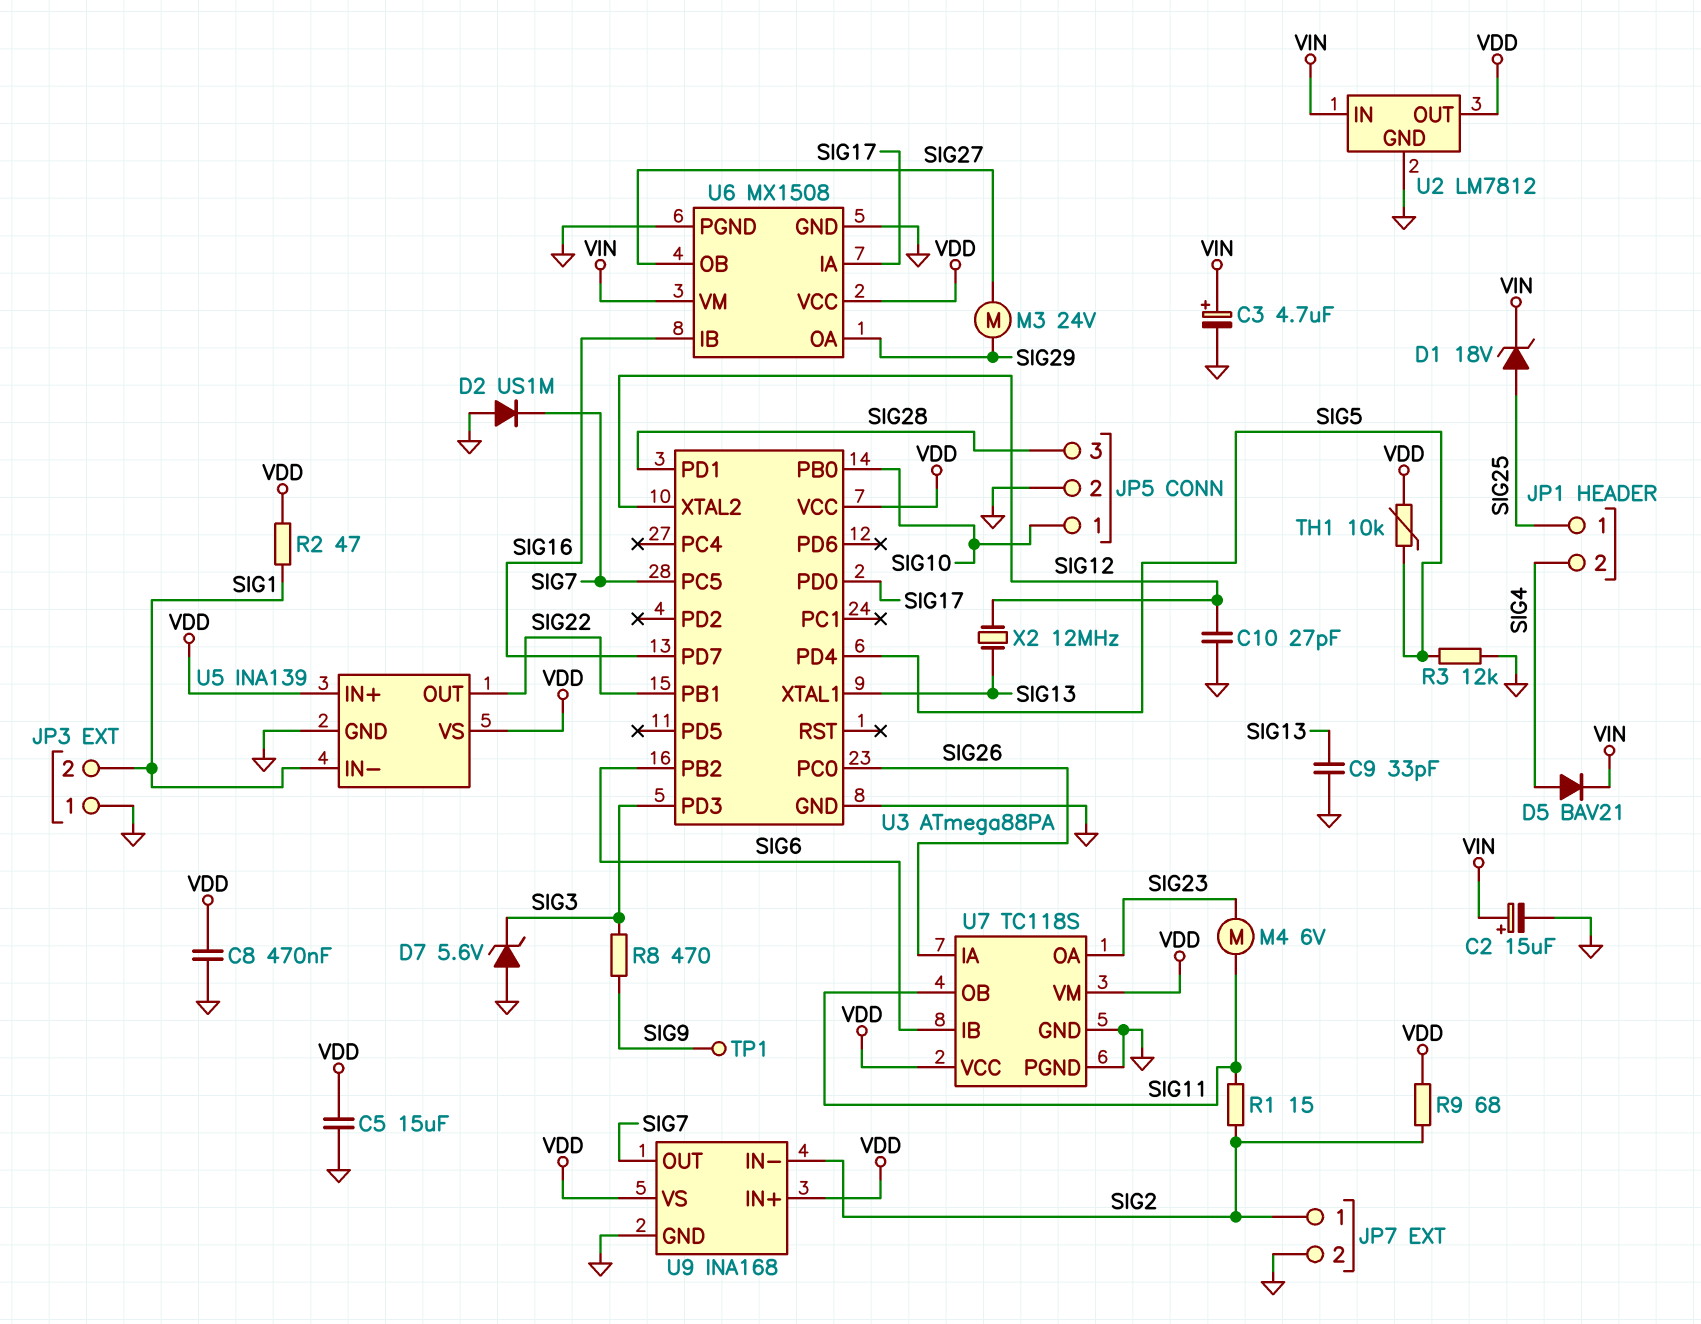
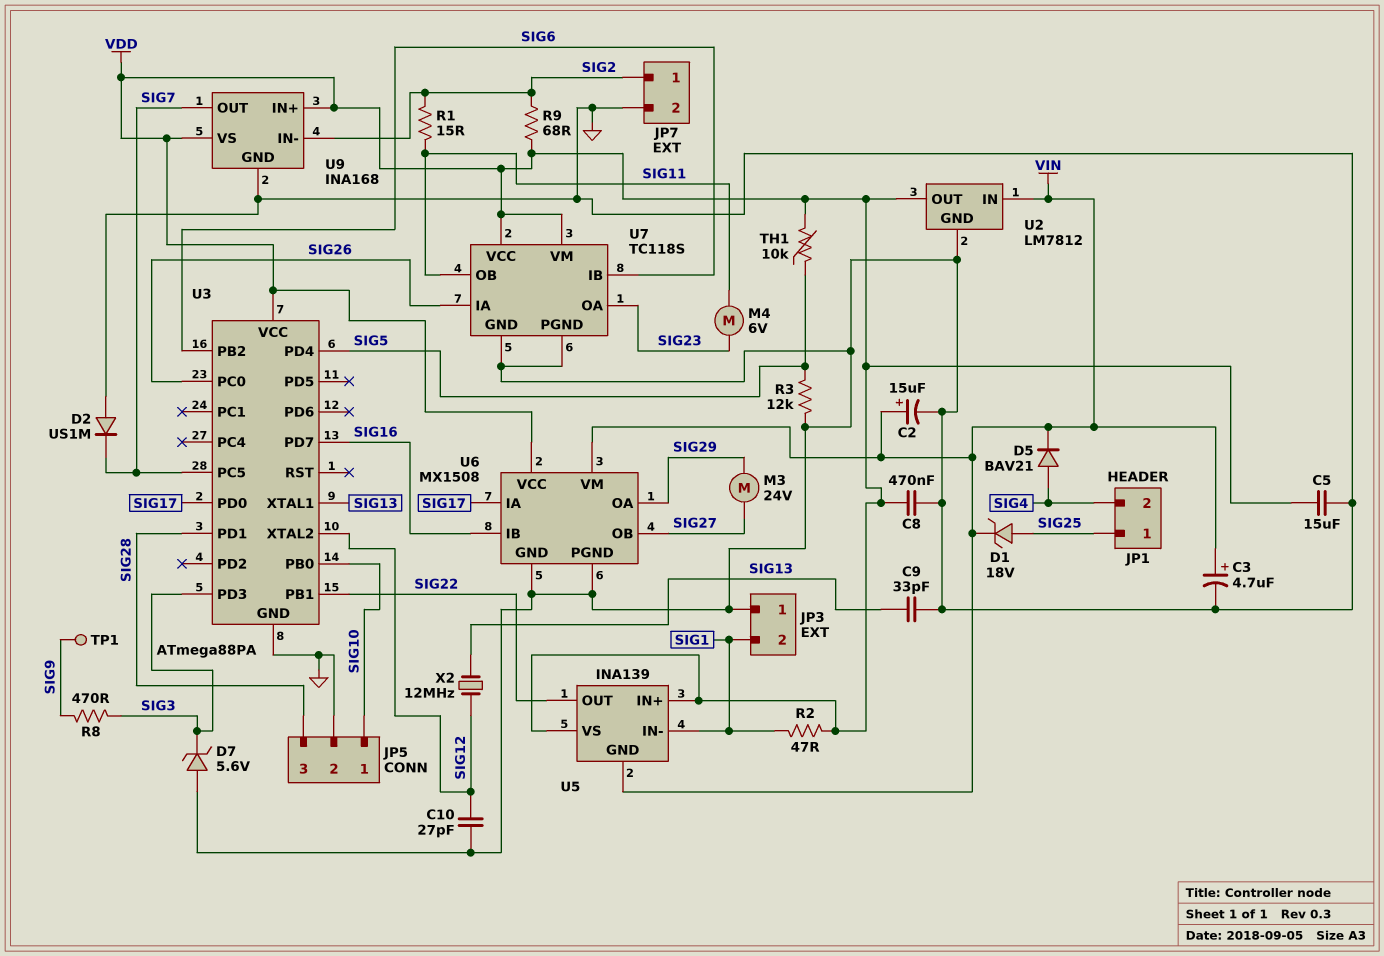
U5 pin GND: GND -> VIN

